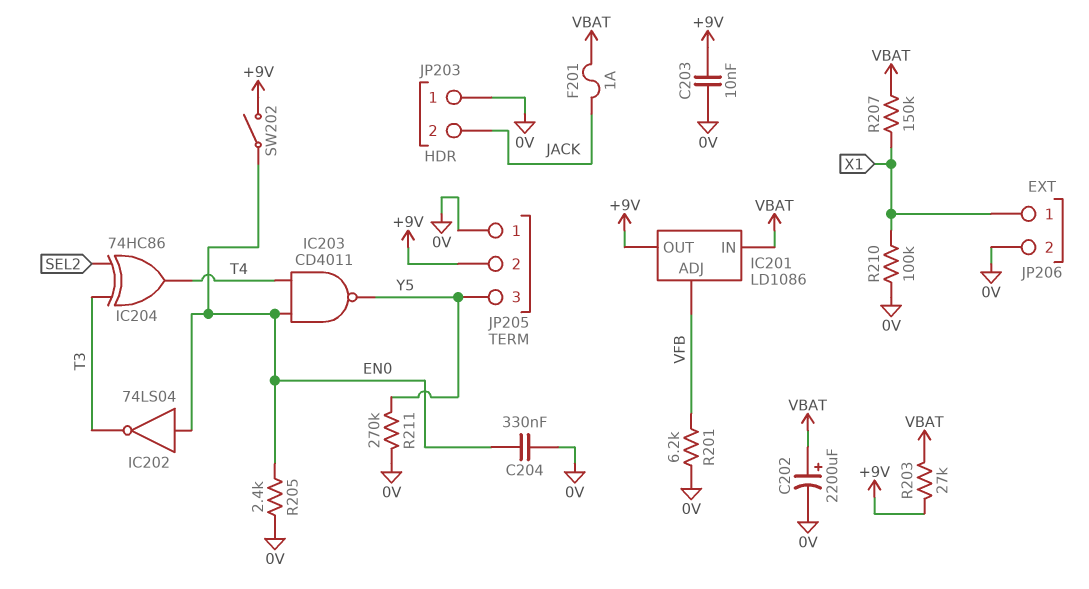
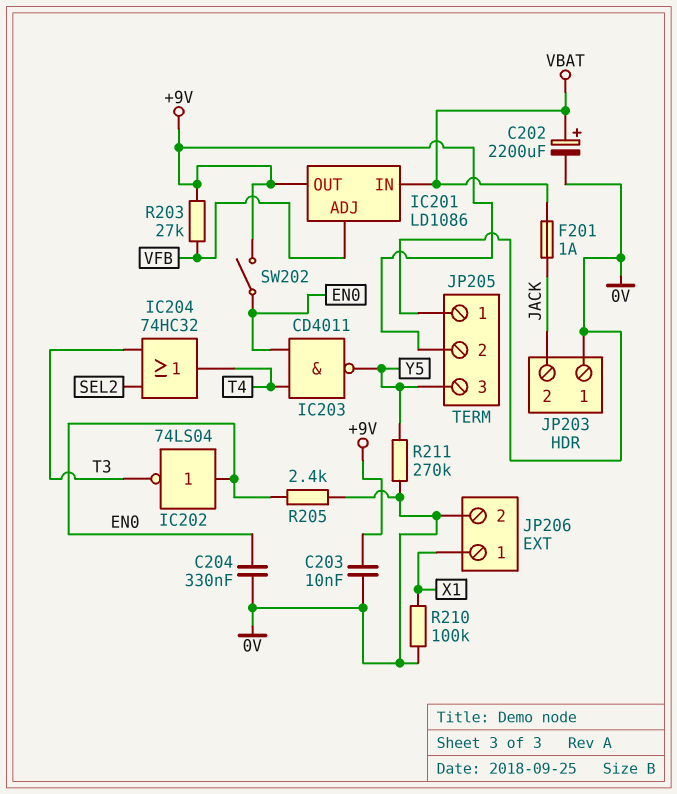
IC204: XOR 74HC86 (in SEL2, in T3, out T4) -> OR 74HC32 (in SEL2, in T3, out T4)
R201: 6.2k (0V, VFB) -> none
R203: 27k (+9V, VBAT) -> 27k (+9V, VFB)
R207: 150k (VBAT, X1) -> none

